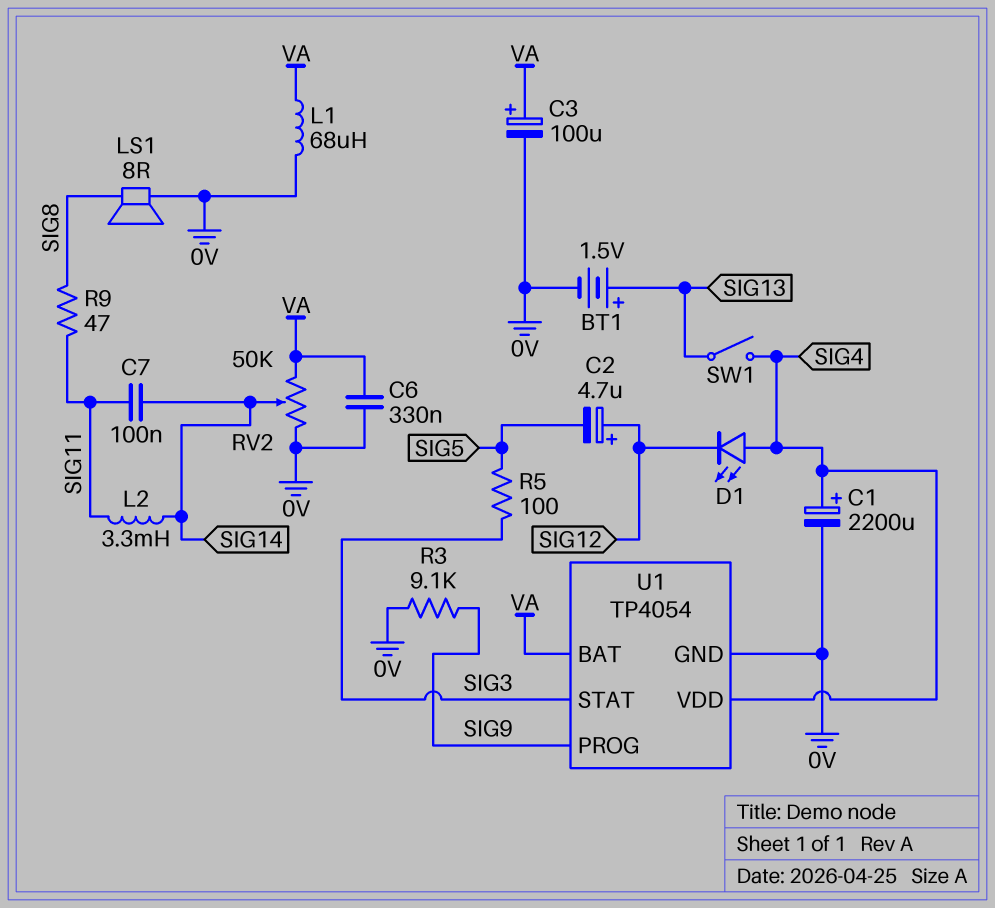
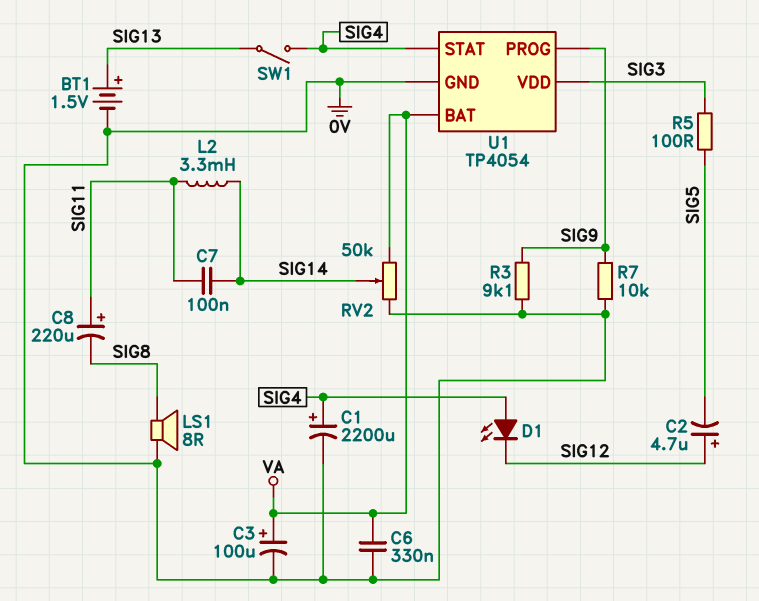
C8: none -> 220uF (plus SIG11, minus SIG8)
L1: 68uH (0V, VA) -> none
R7: none -> 10k (0V, SIG9)
R9: 47 (SIG8, SIG11) -> none
U1 pin STAT: SIG3 -> SIG4
U1 pin VDD: SIG4 -> SIG3

